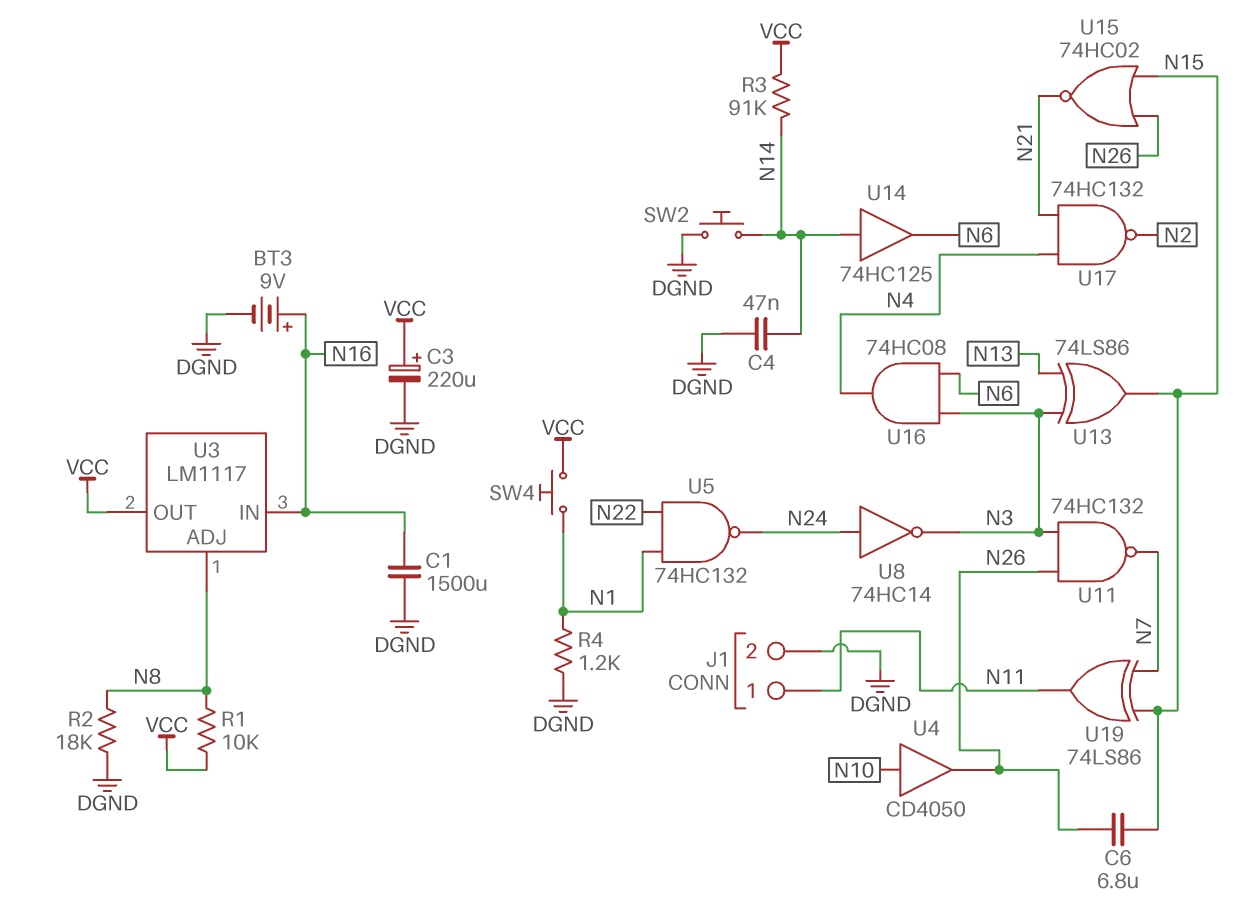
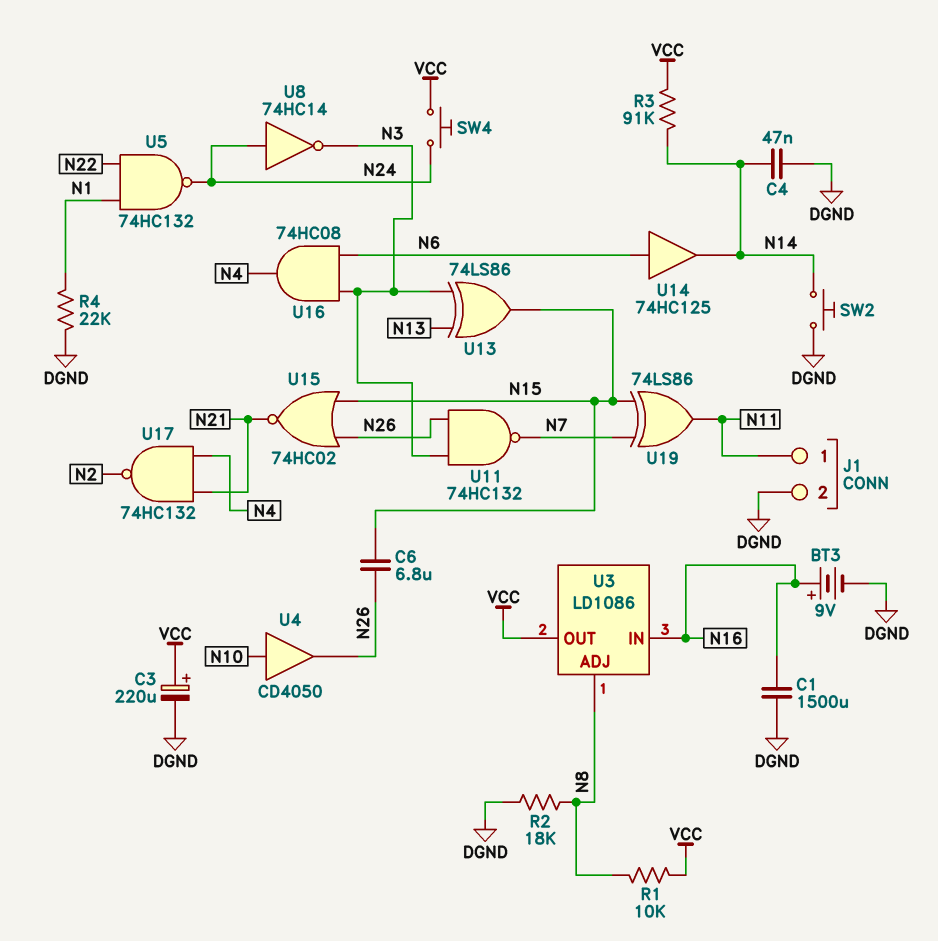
R4: 1.2k (DGND, N1) -> 22k (DGND, N1)
SW4: button (N1, VCC) -> button (N24, VCC)
U3: LM1117 -> LD1086
U14: buffer 74HC125 (in N14, out N6) -> buffer 74HC125 (in N6, out N14)

